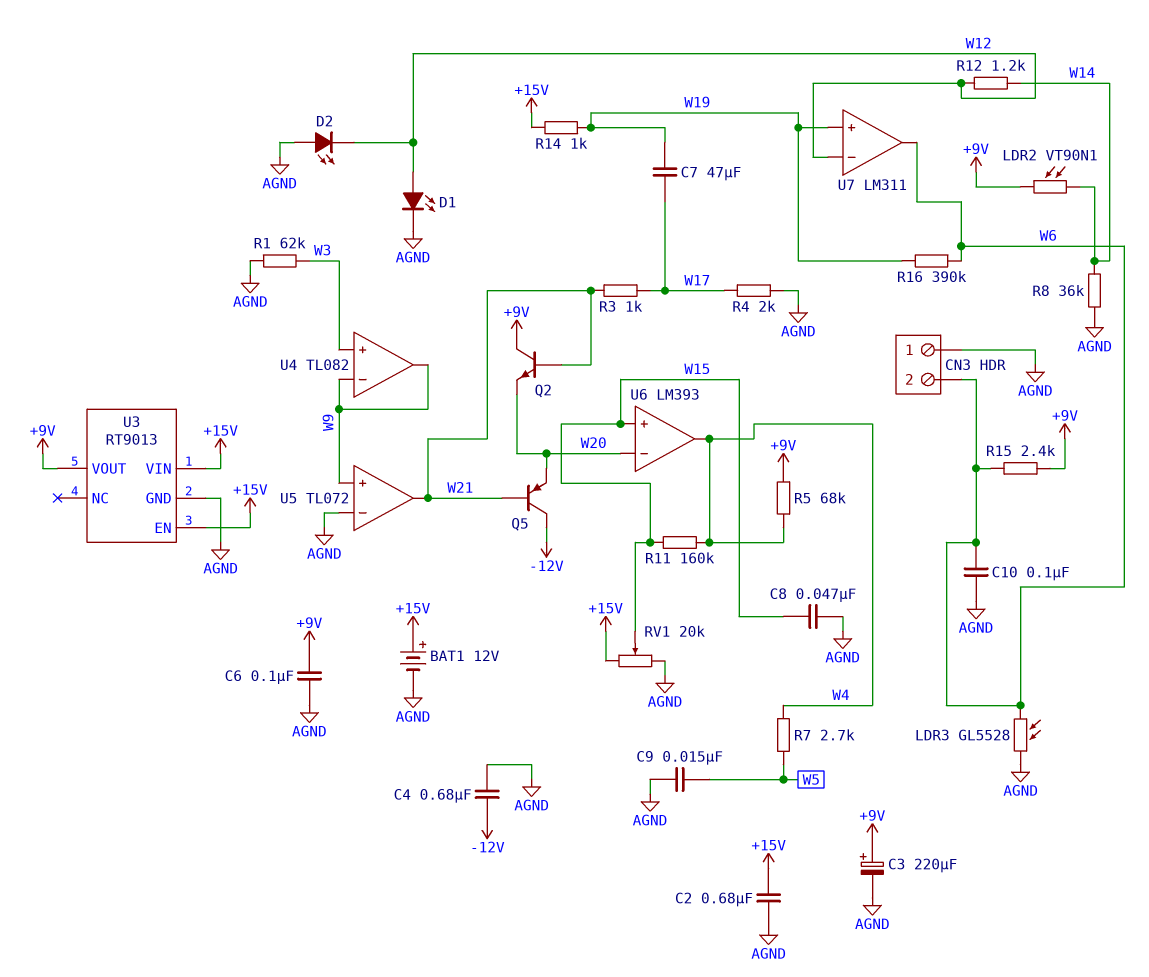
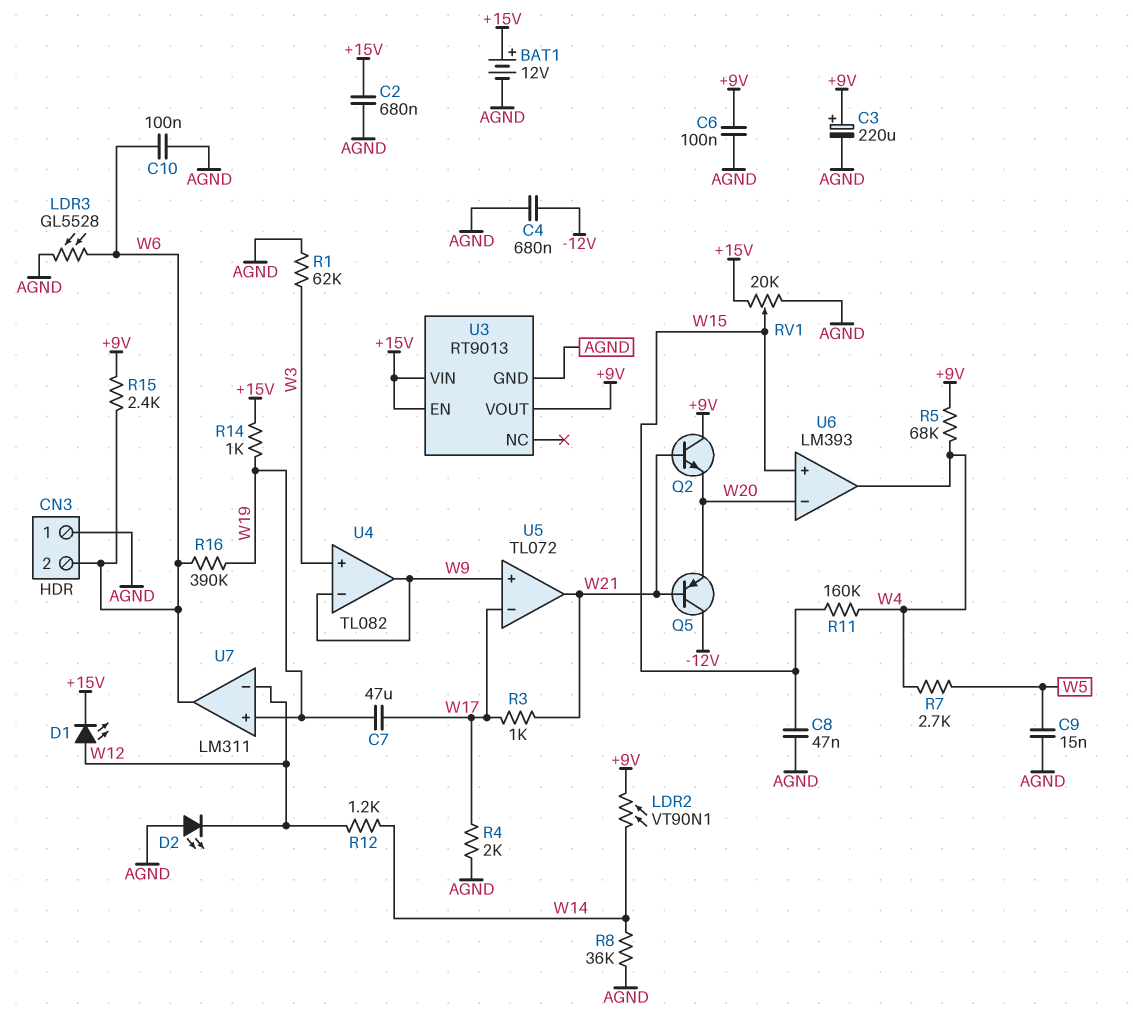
D1: LED (A W12, K AGND) -> LED (A W12, K +15V)
U5 pin in-: AGND -> W17

